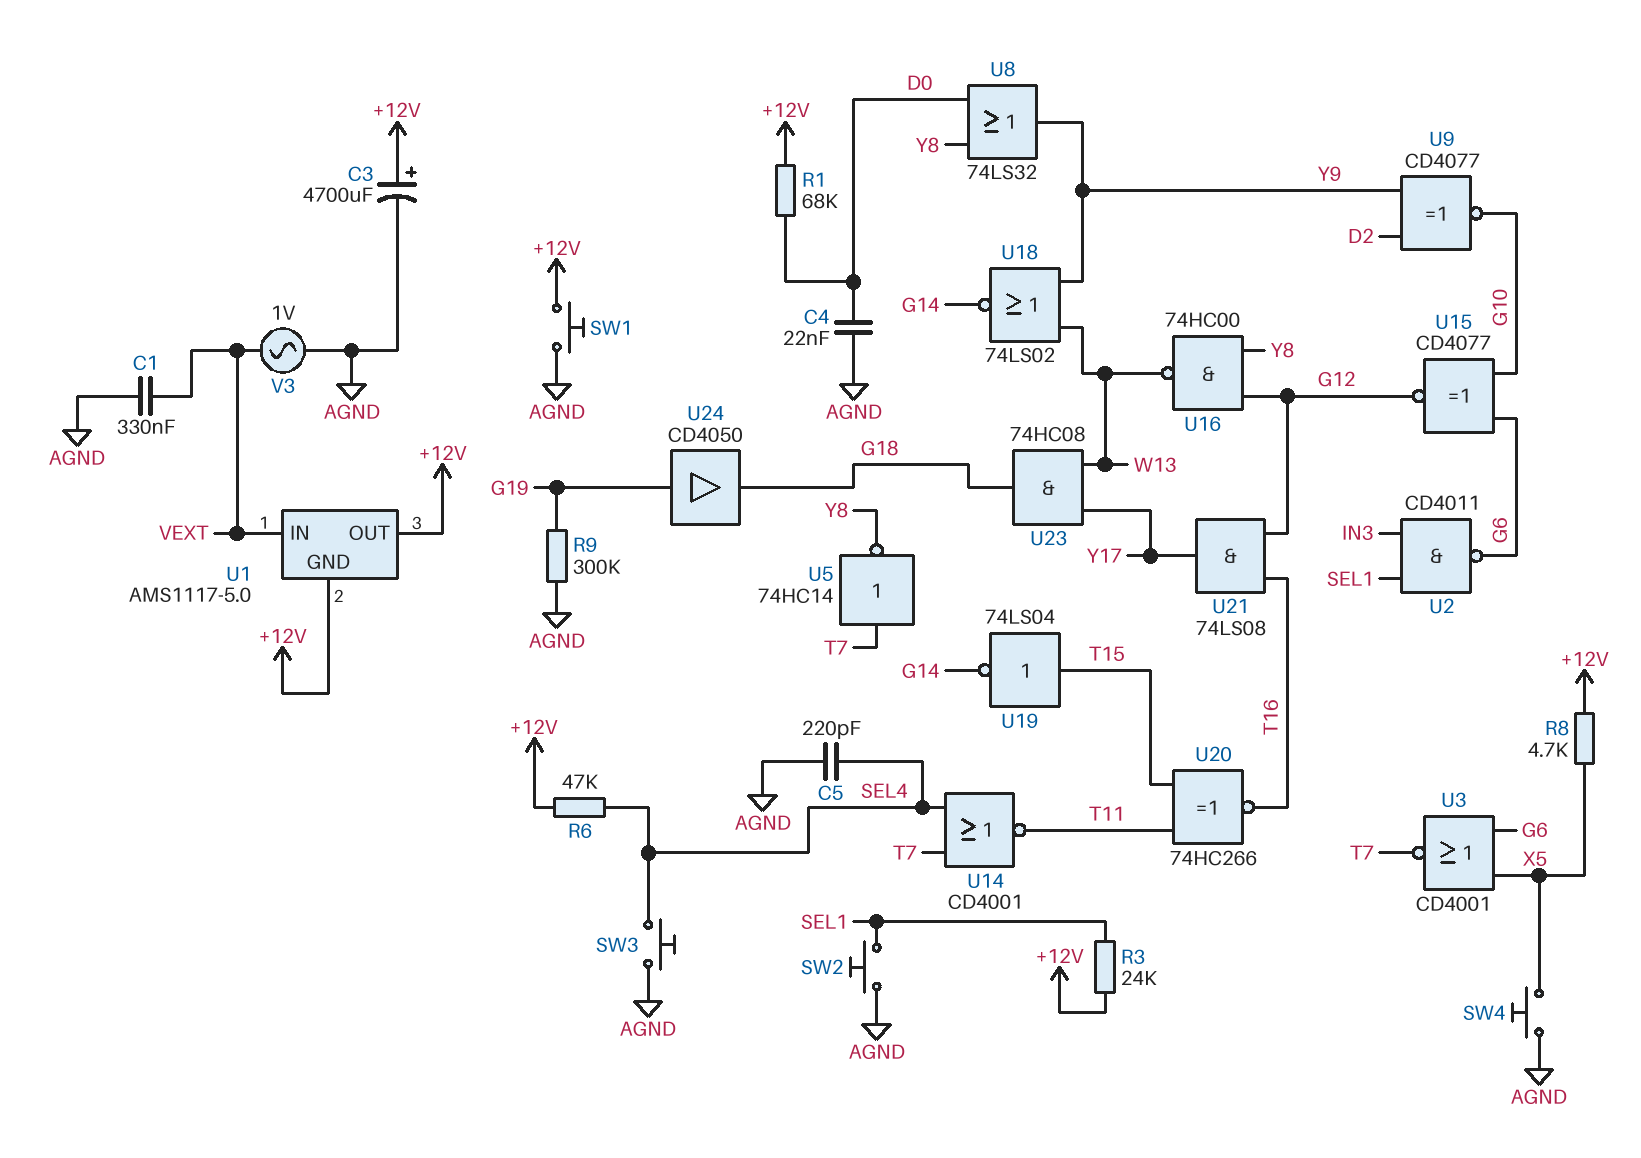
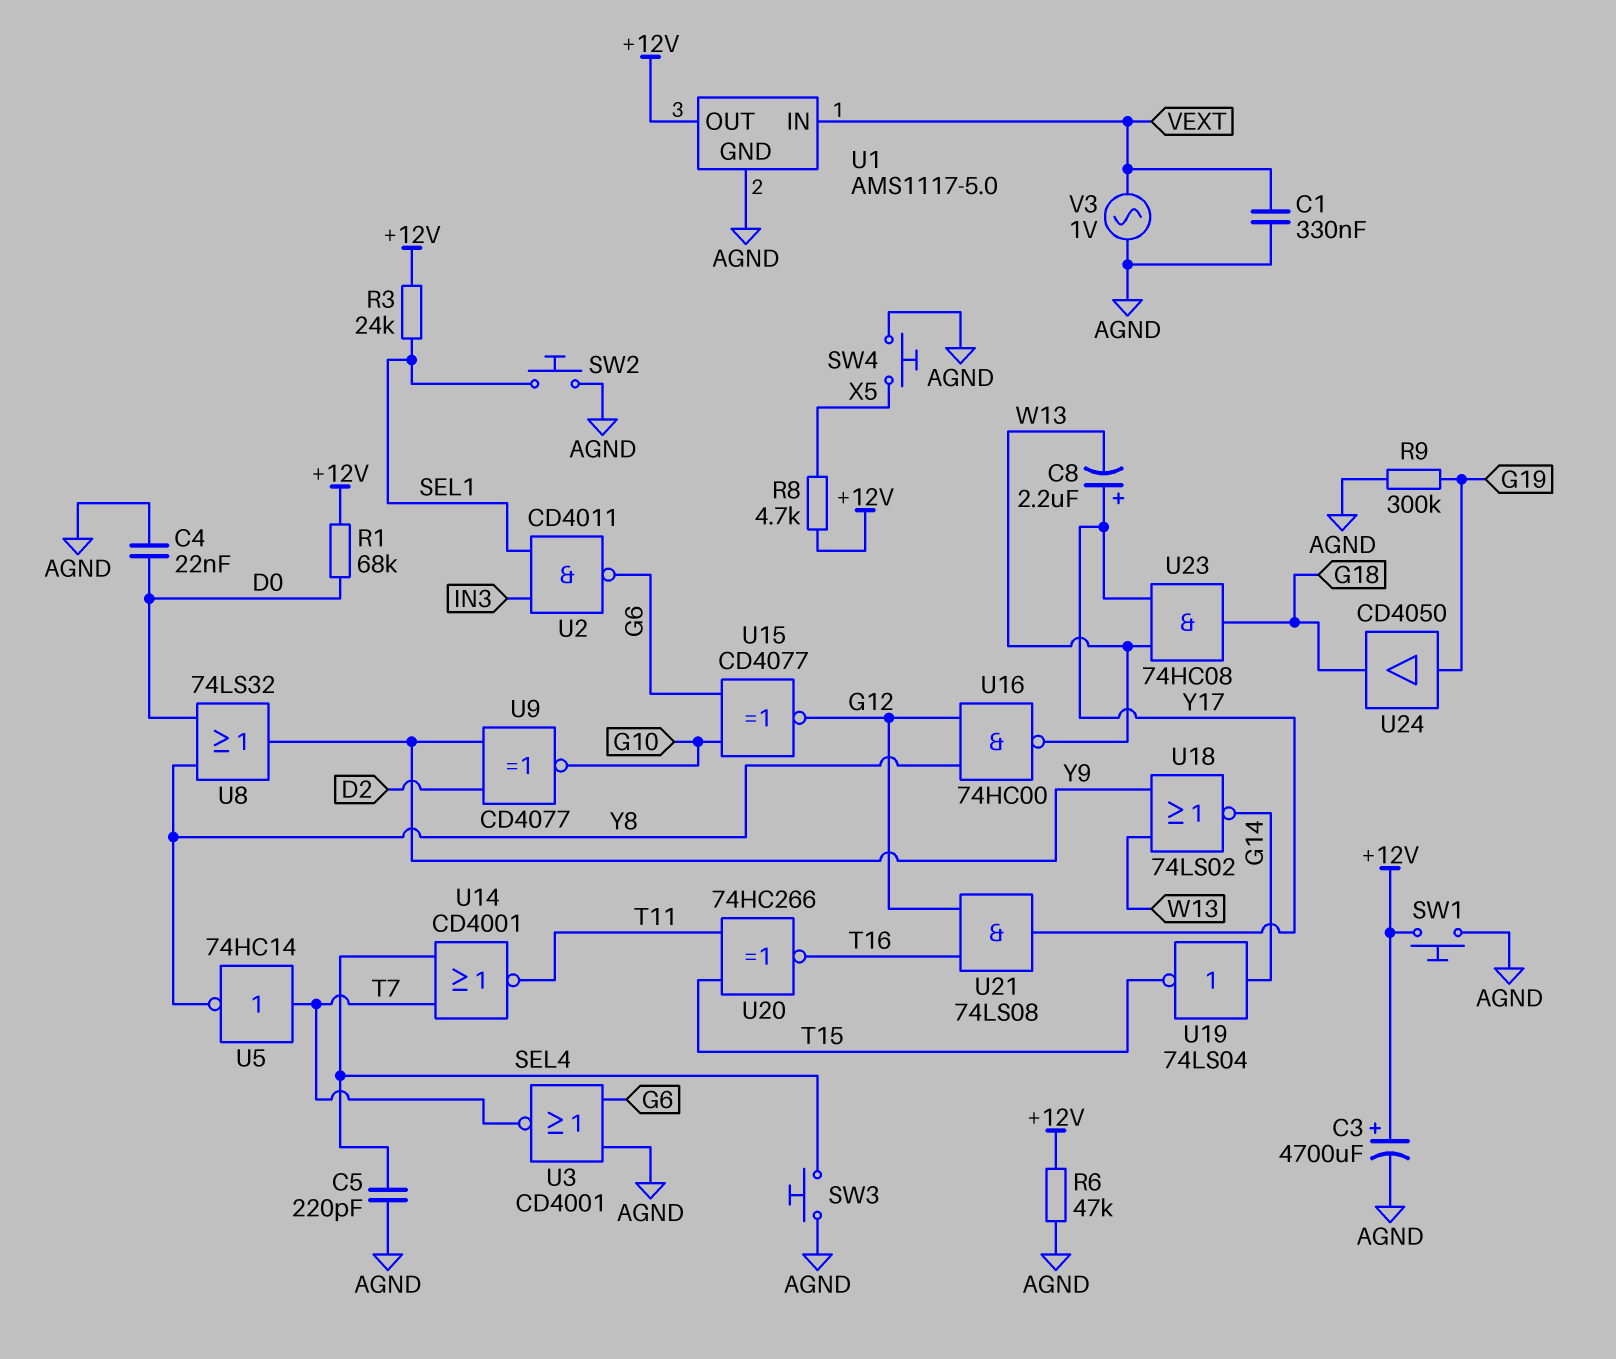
C8: none -> 2.2uF (plus Y17, minus W13)
R6: 47k (+12V, SEL4) -> 47k (+12V, AGND)
U1 pin GND: +12V -> AGND
U3: NOR CD4001 (in G6, in X5, out T7) -> NOR CD4001 (in AGND, in G6, out T7)
U19: NOT 74LS04 (in T15, out G14) -> NOT 74LS04 (in G14, out T15)

